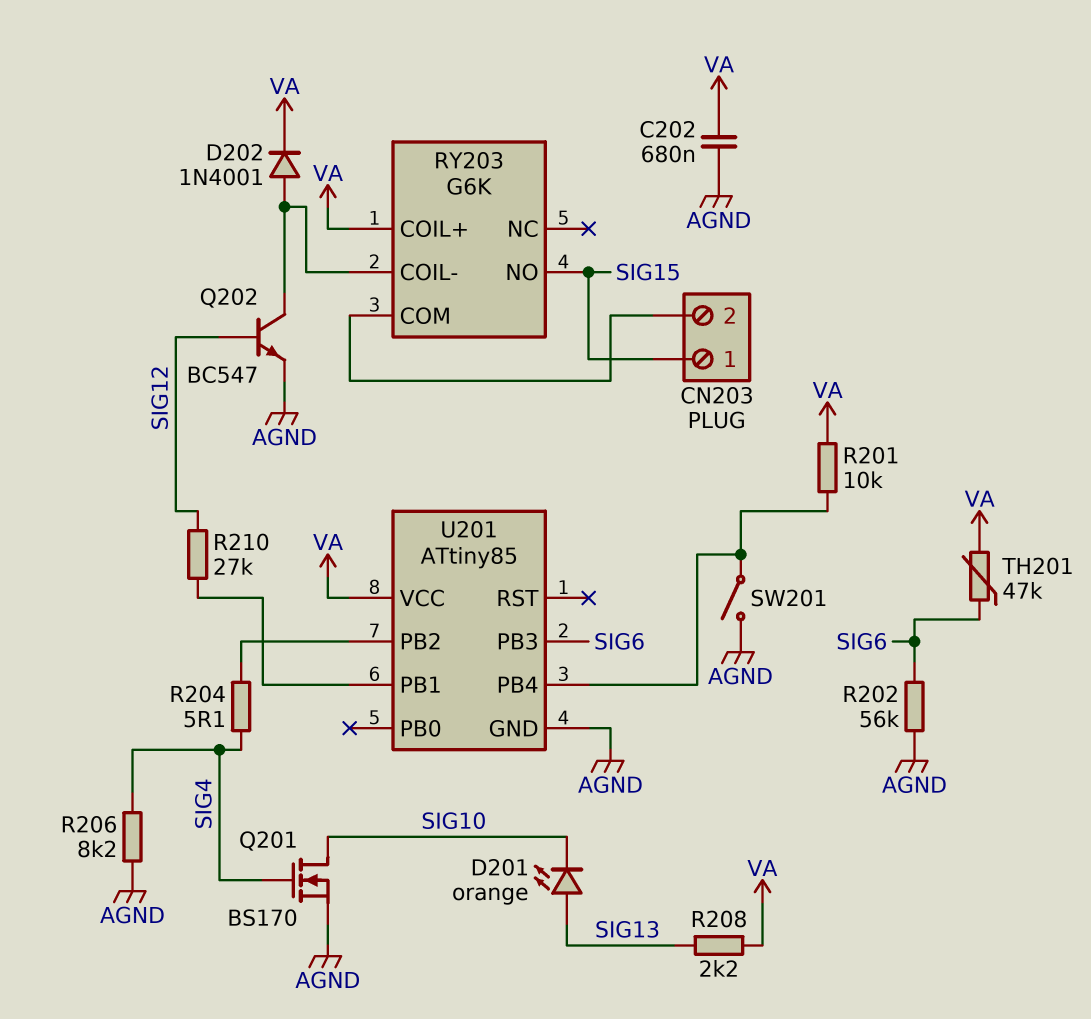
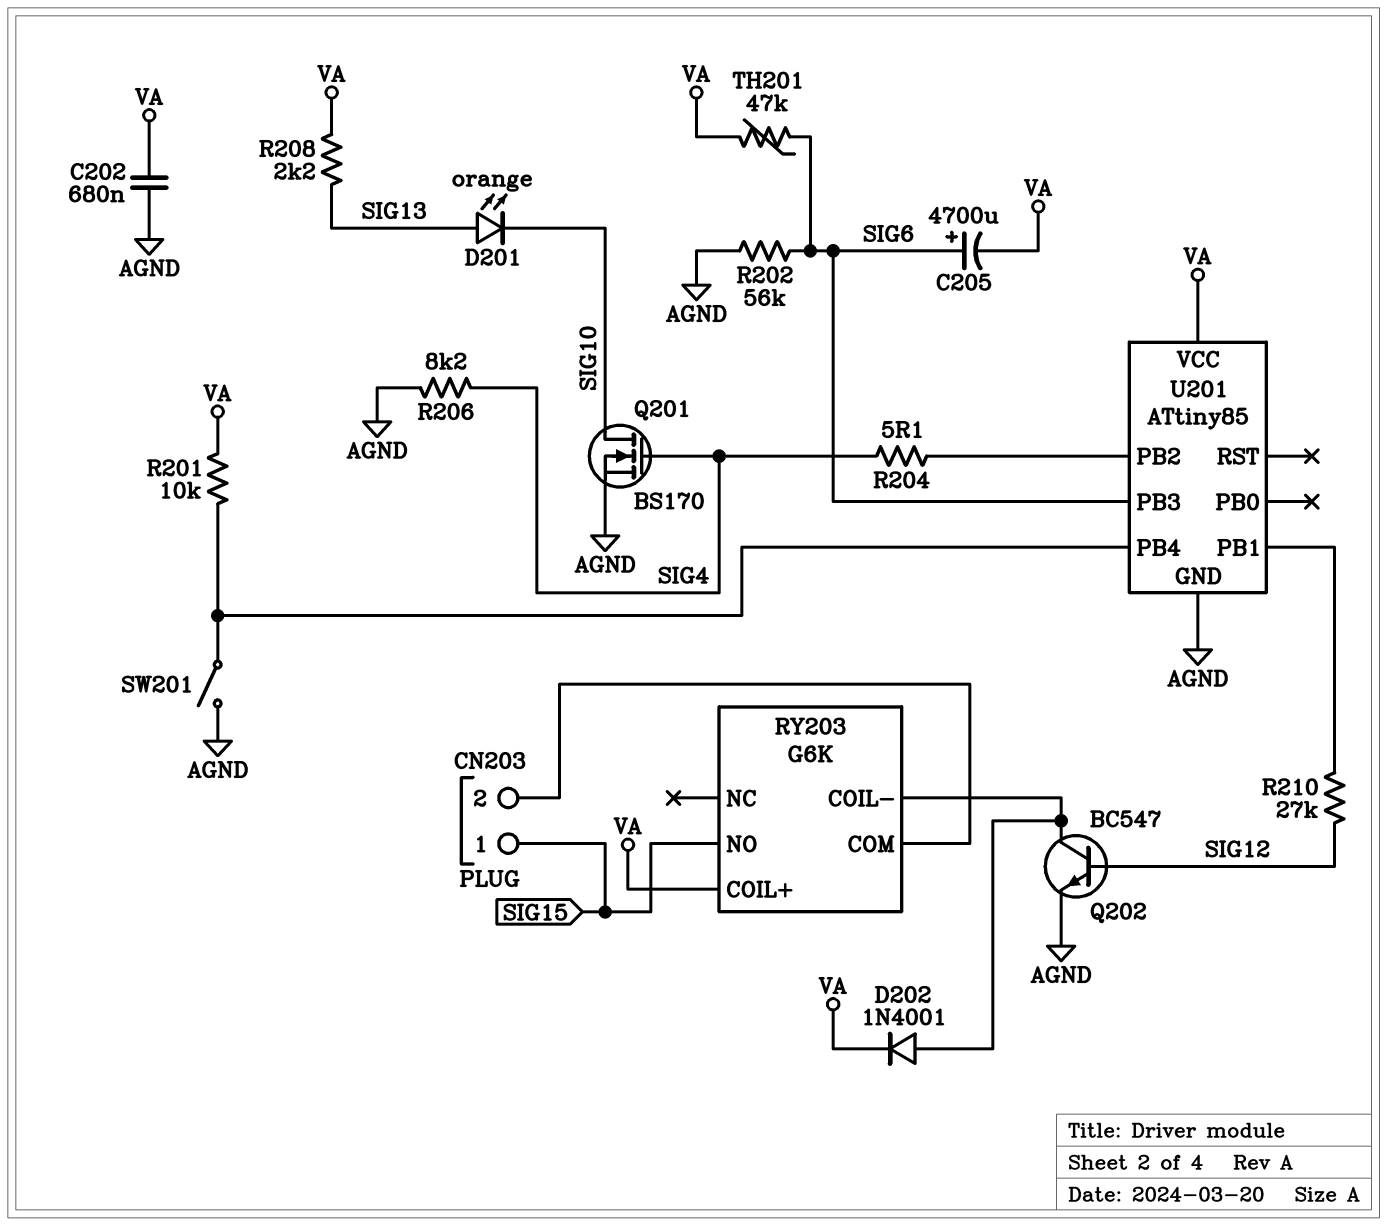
C205: none -> 4700uF (plus SIG6, minus VA)

